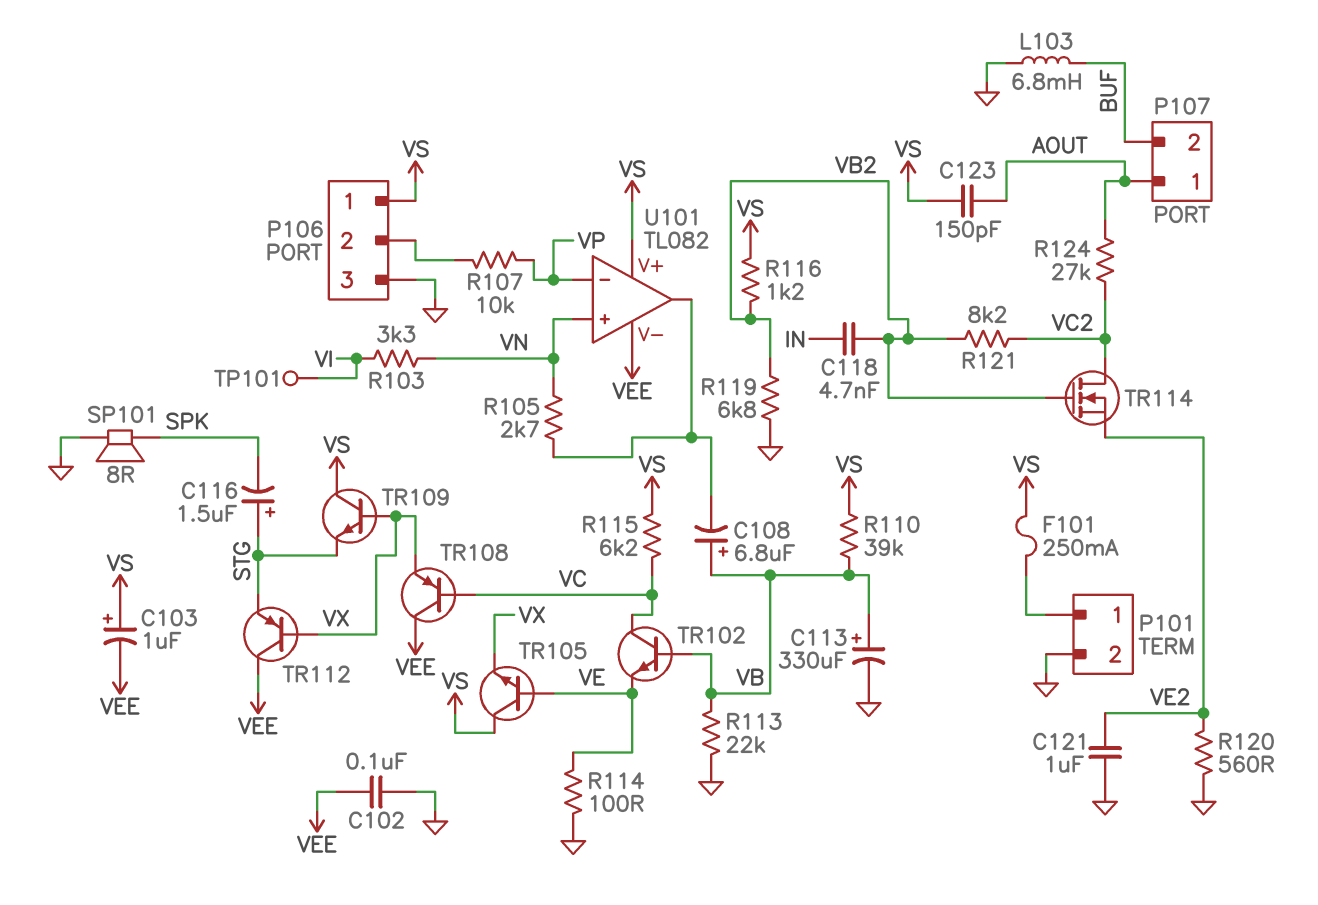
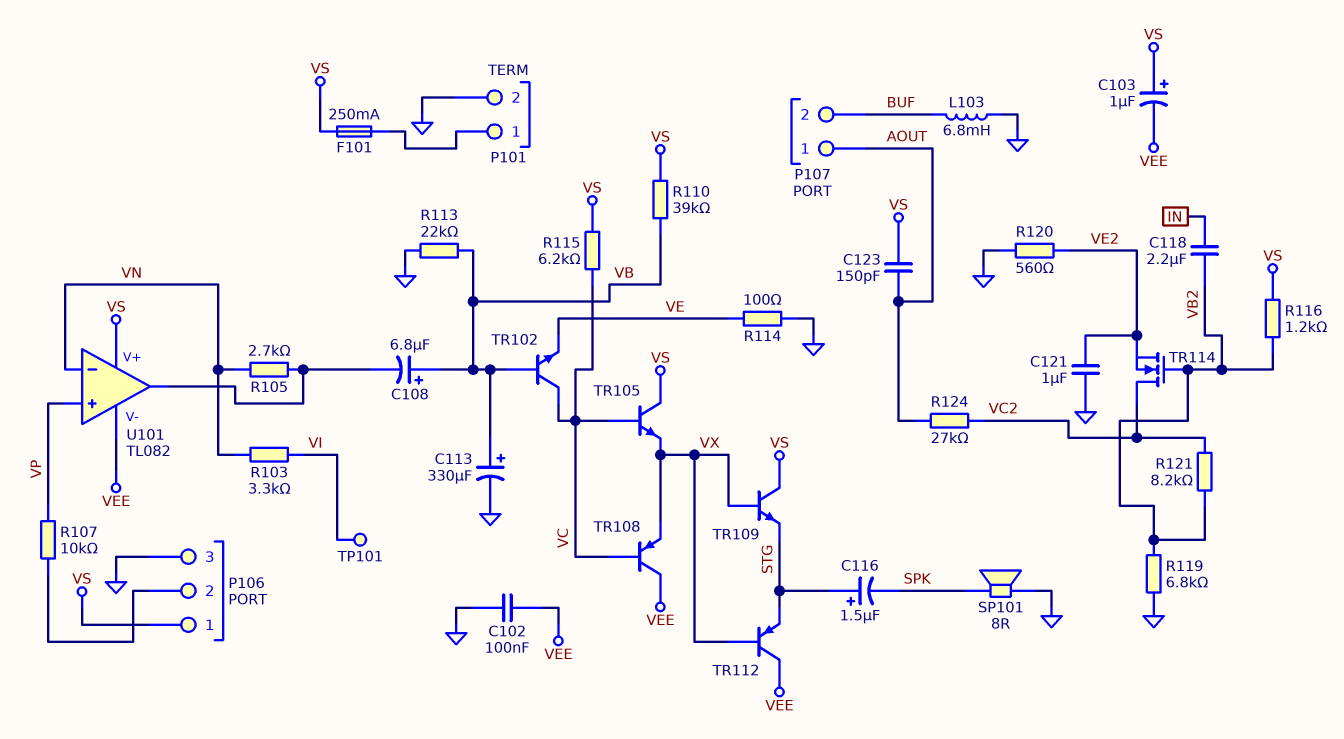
C118: 4.7nF (IN, VB2) -> 2.2uF (IN, VB2)
TR105: NPN (B VE, C VS, E VX) -> NPN (B VC, C VS, E VX)
U101 pin in+: VN -> VP
U101 pin in-: VP -> VN

